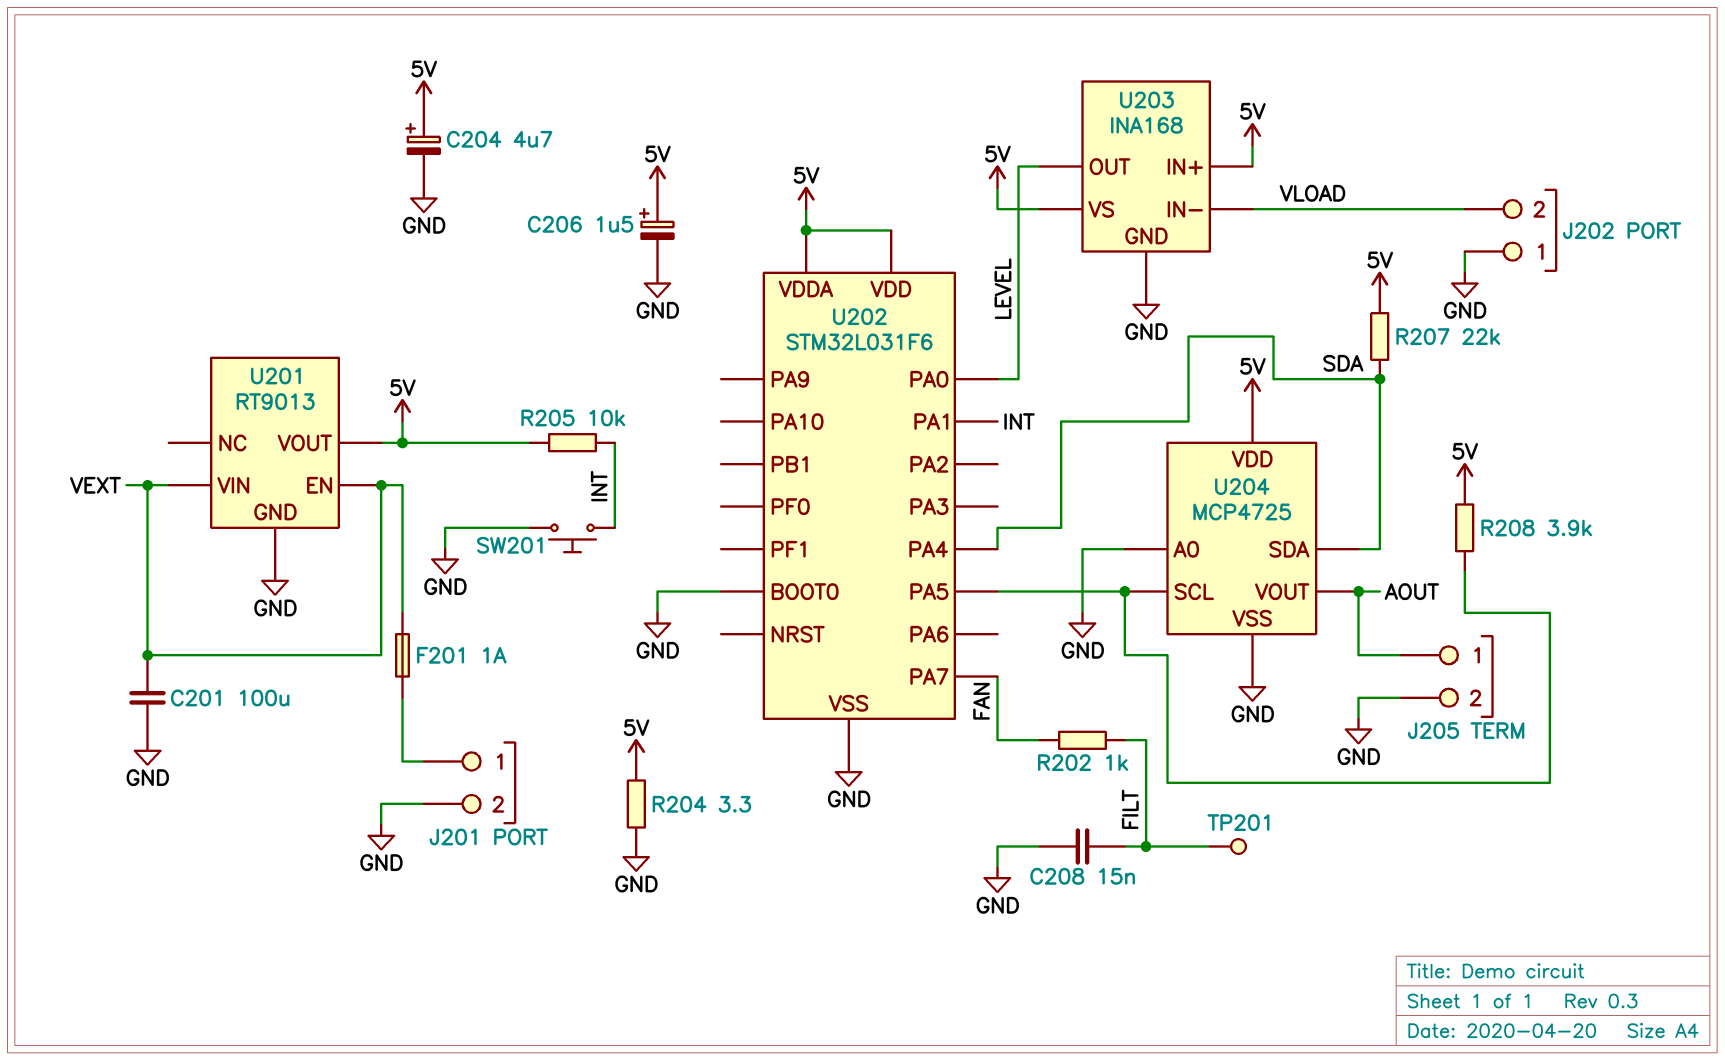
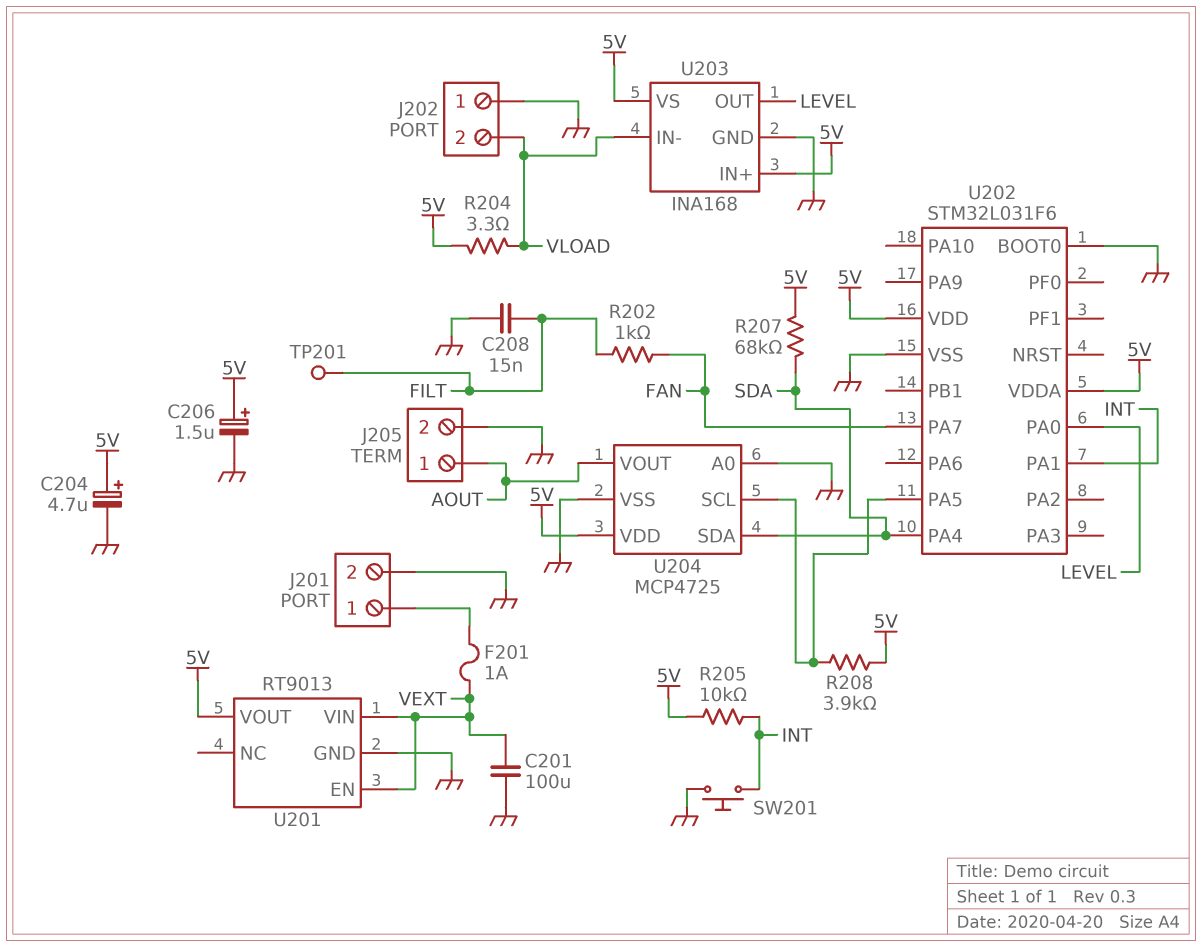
R204: 3.3 (5V, GND) -> 3.3 (5V, VLOAD)
R207: 22k (5V, SDA) -> 68k (5V, SDA)

